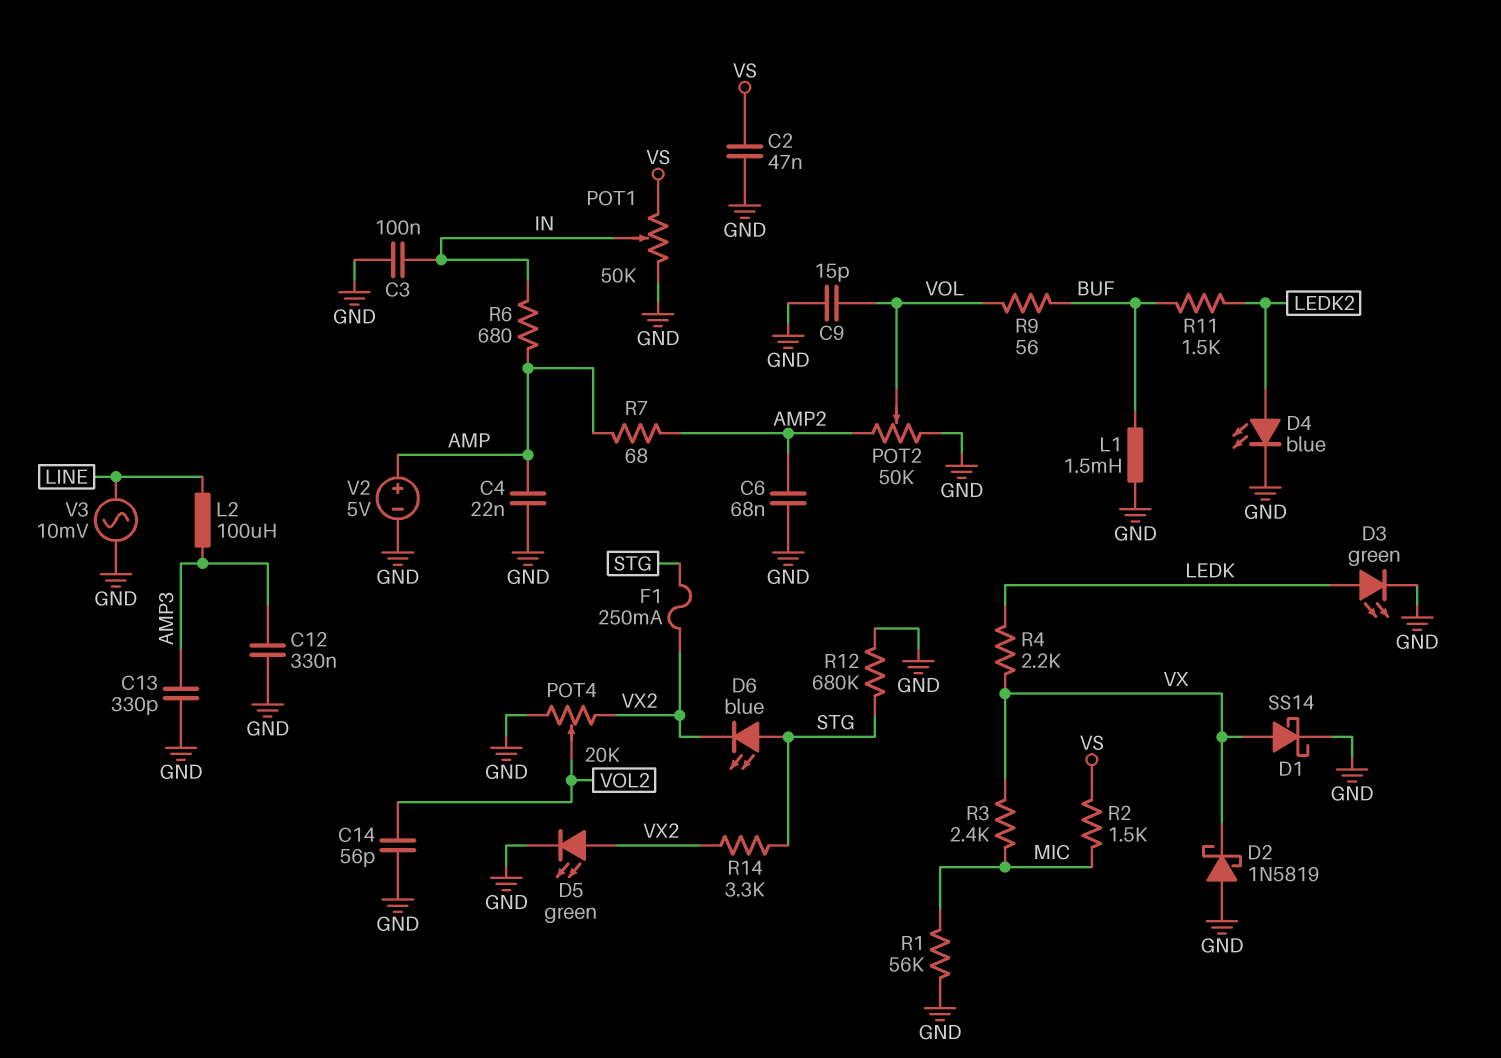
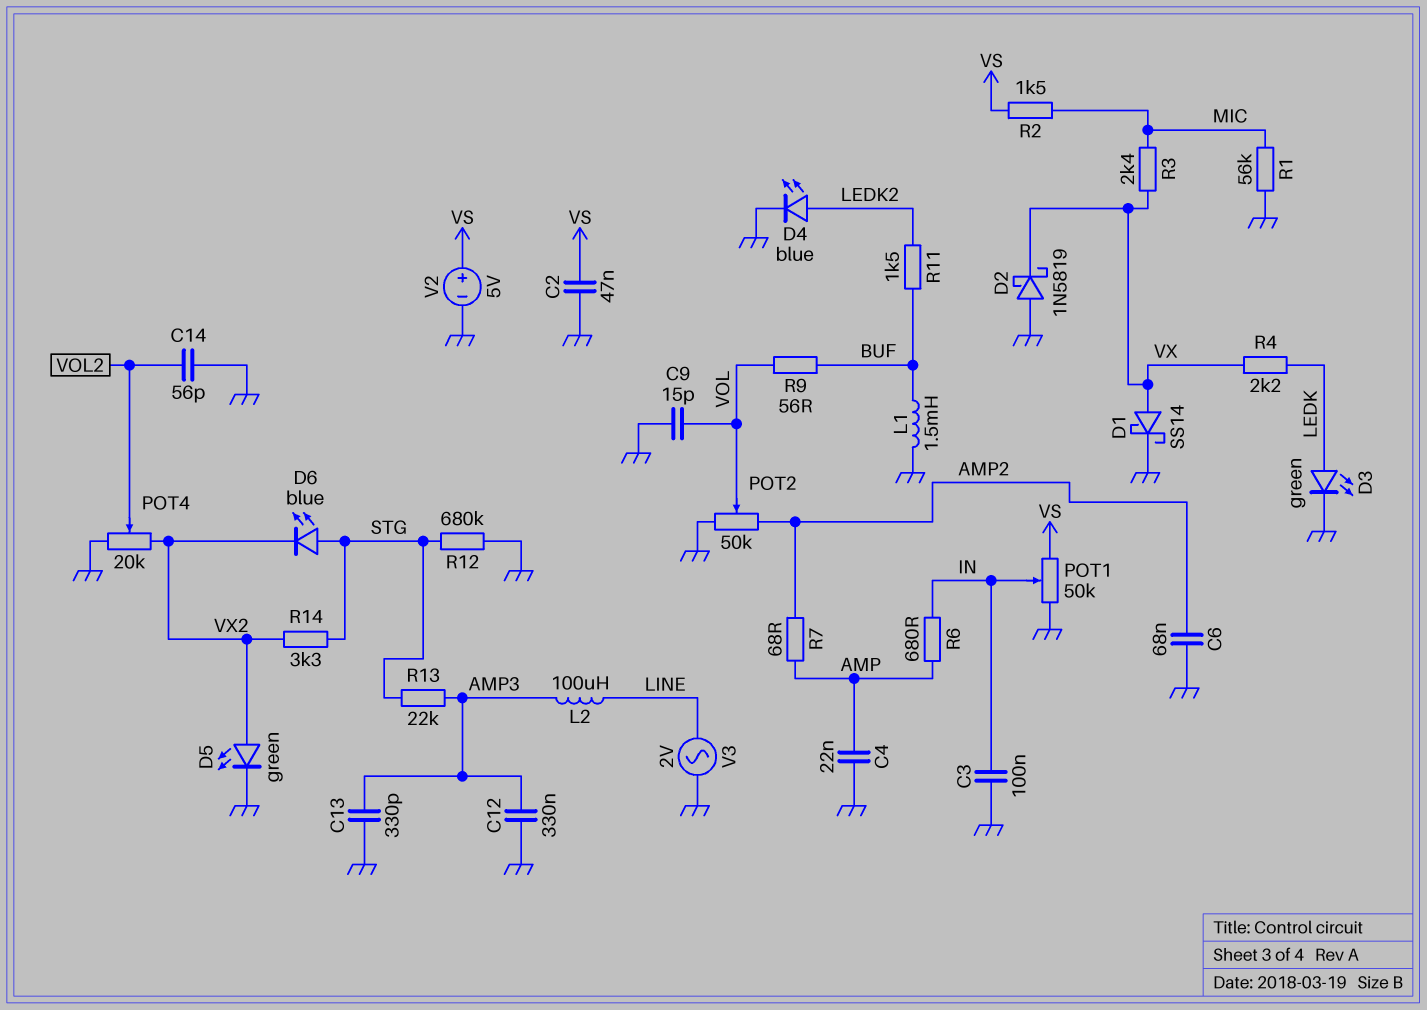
F1: 250mA (STG, VX2) -> none
R13: none -> 22k (AMP3, STG)
V2: 5V (plus AMP, minus GND) -> 5V (plus VS, minus GND)
V3: AC 10mV (GND, LINE) -> AC 2V (GND, LINE)

